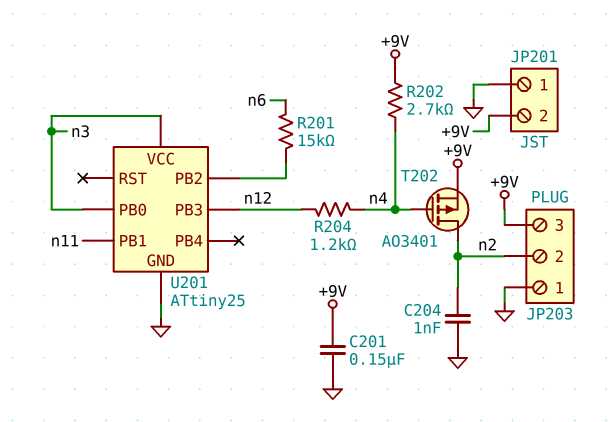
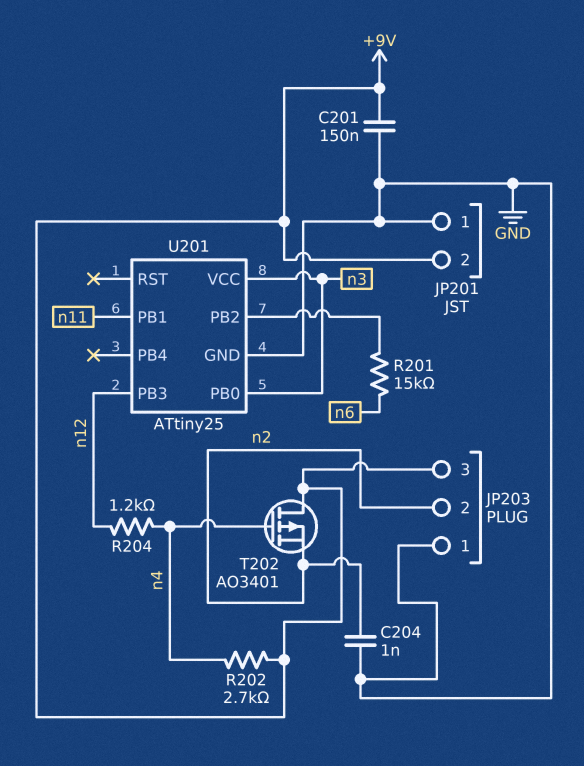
T202: PMOS AO3401 (G n4, D n2, S +9V) -> PMOS AO3401 (G n4, D +9V, S n2)

